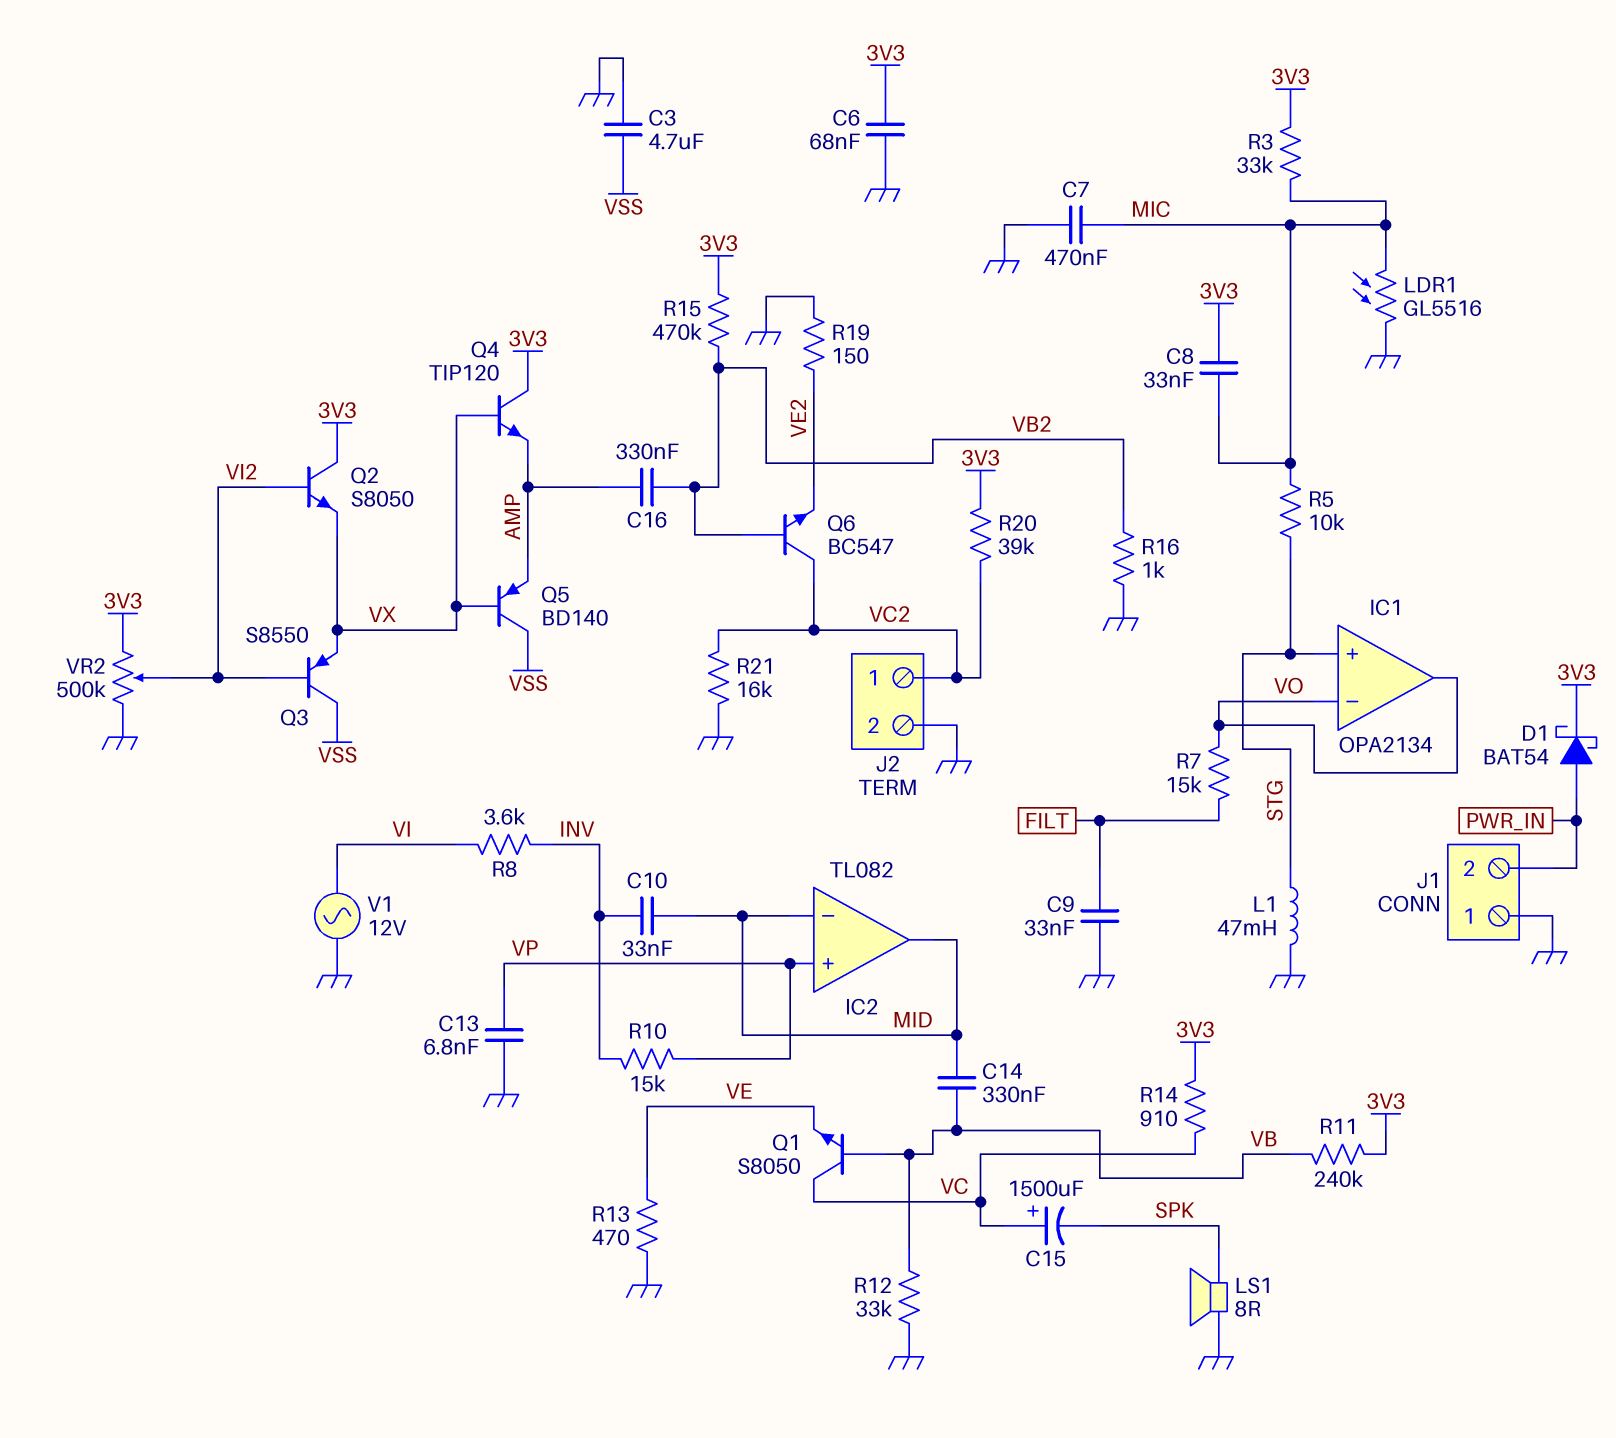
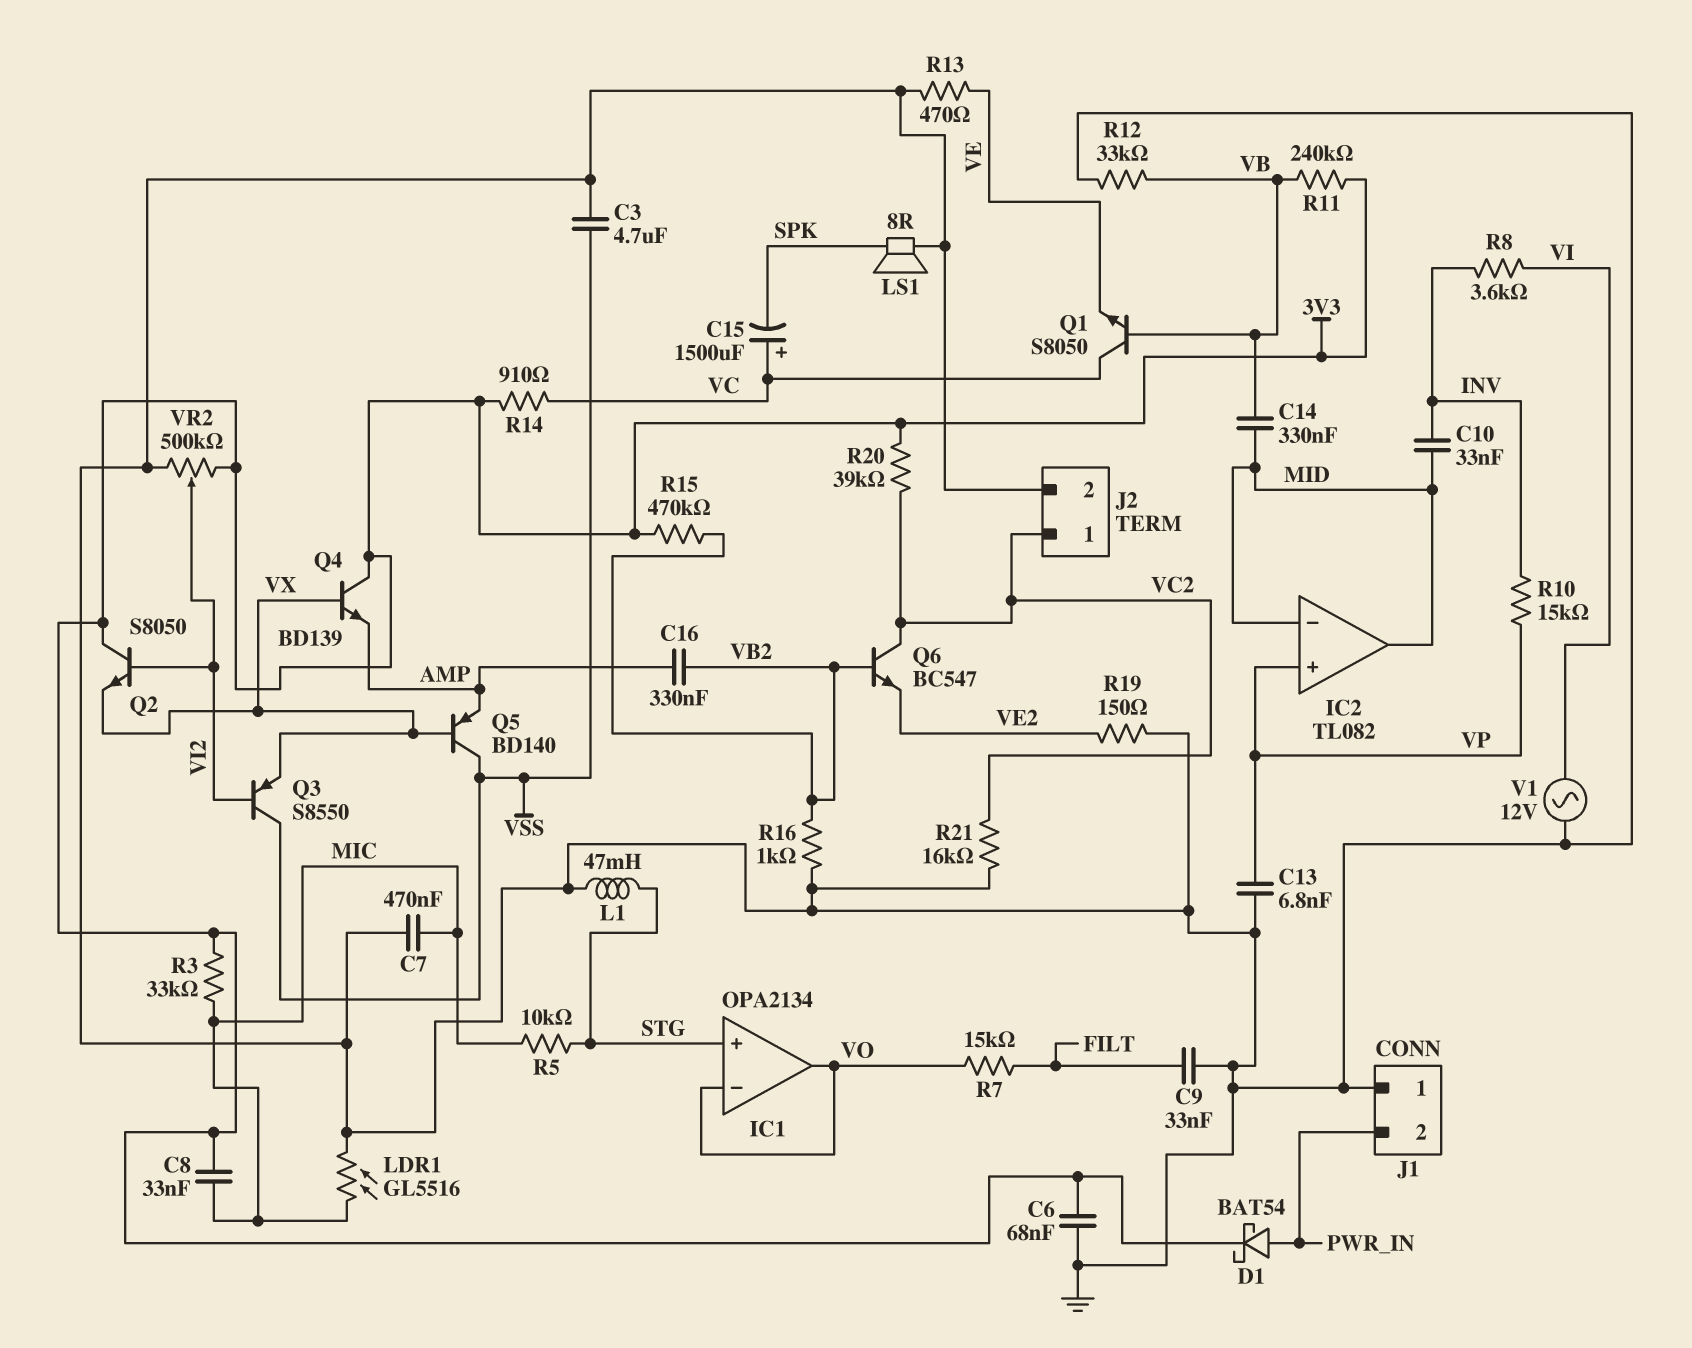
Q4: NPN TIP120 (B VX, C 3V3, E AMP) -> NPN BD139 (B VX, C 3V3, E AMP)

